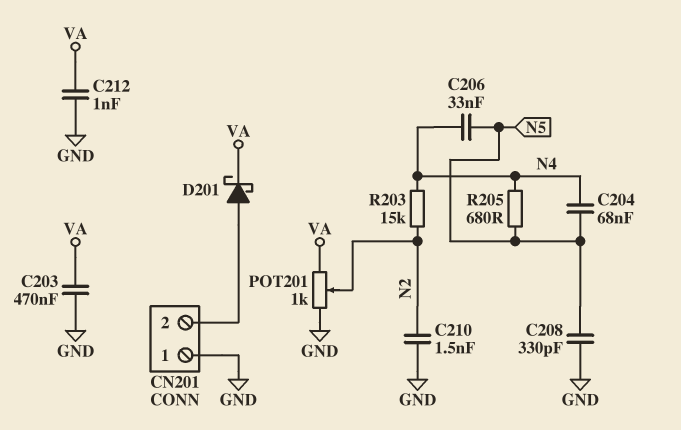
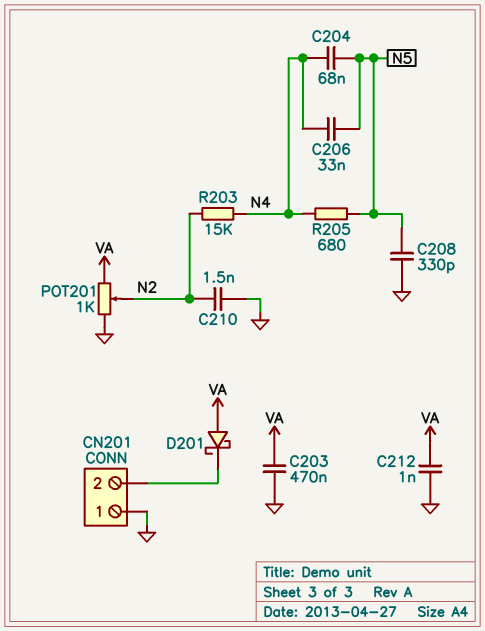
D201: schottky (A CN201/2, K VA) -> schottky (A VA, K CN201/2)

